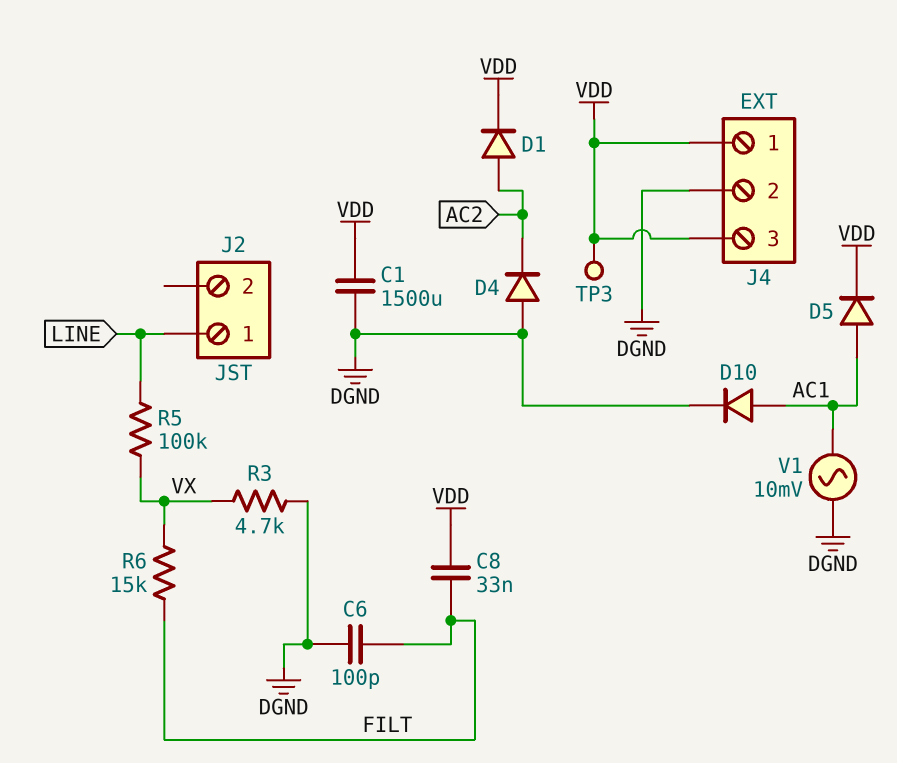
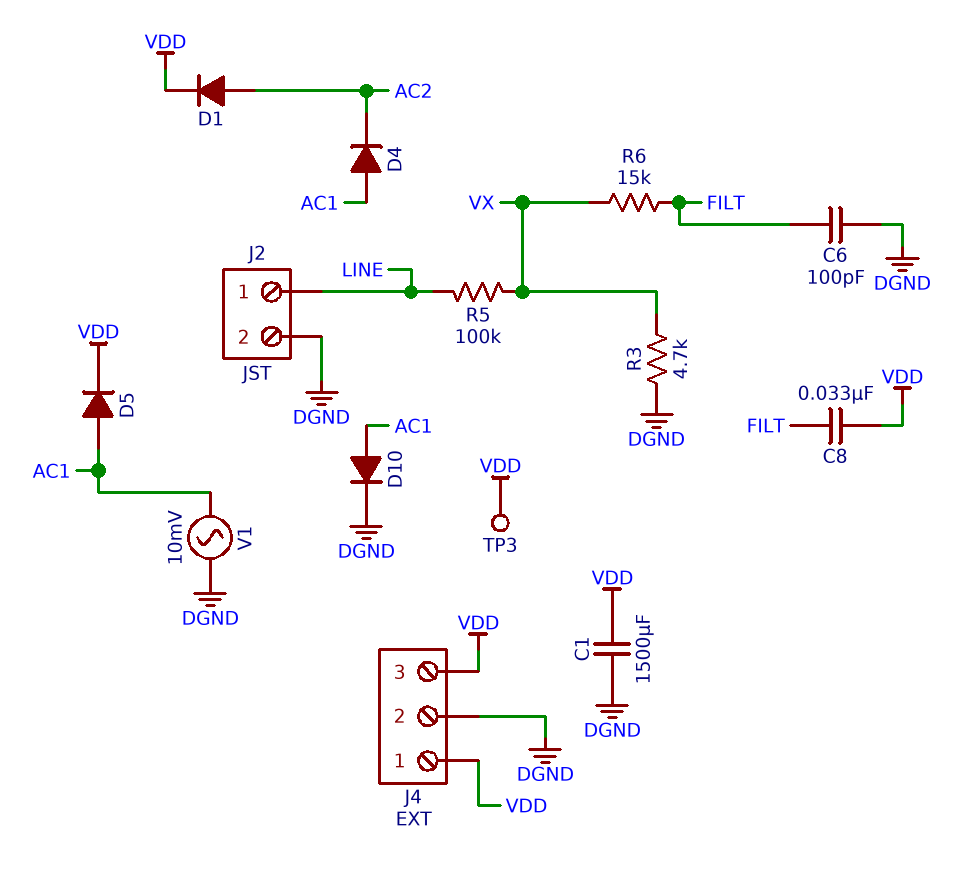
D4: diode (A DGND, K AC2) -> diode (A AC1, K AC2)
J2 pin 2: none -> DGND

